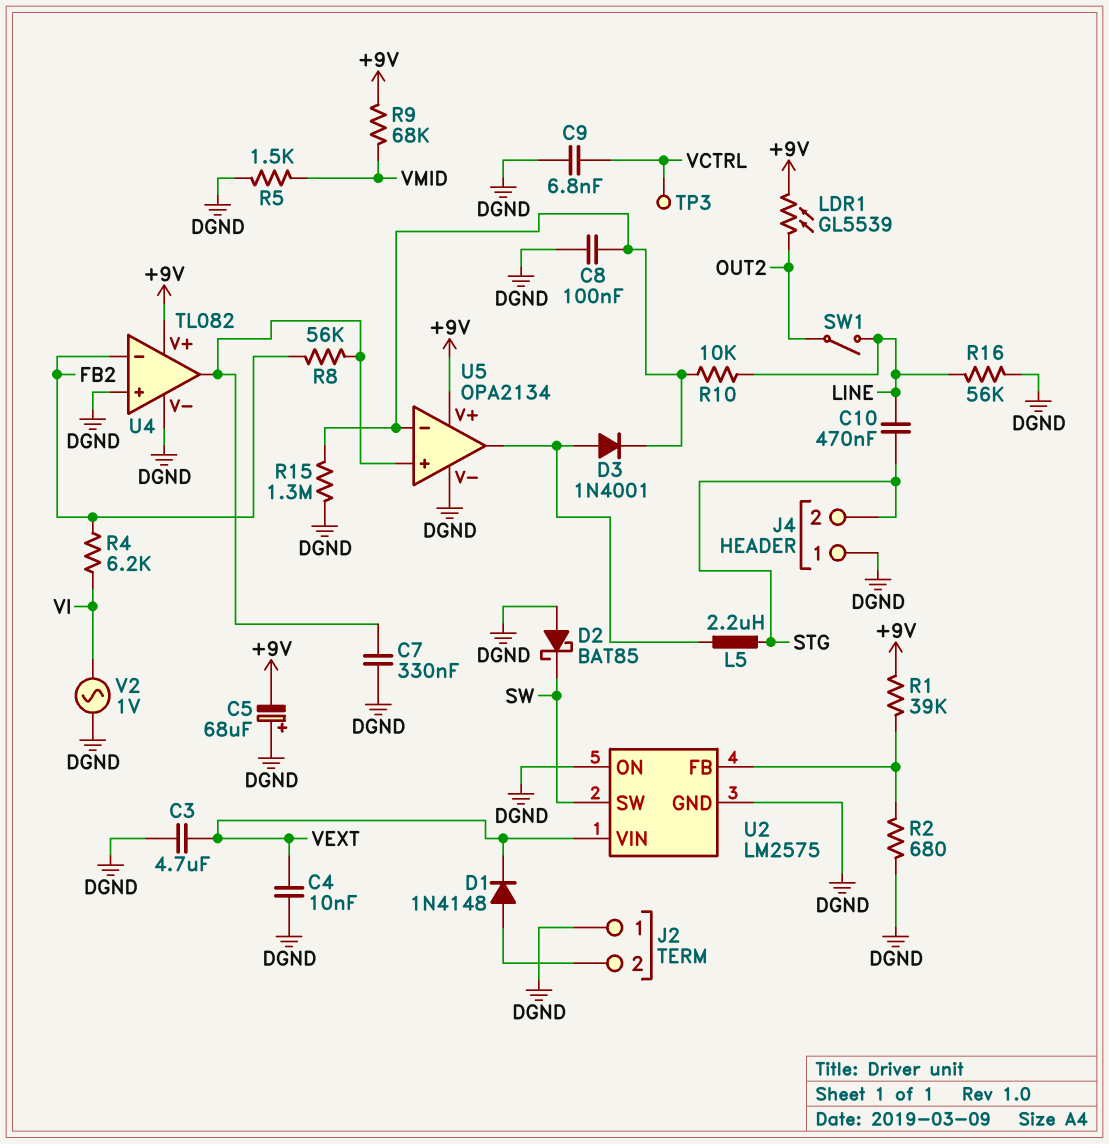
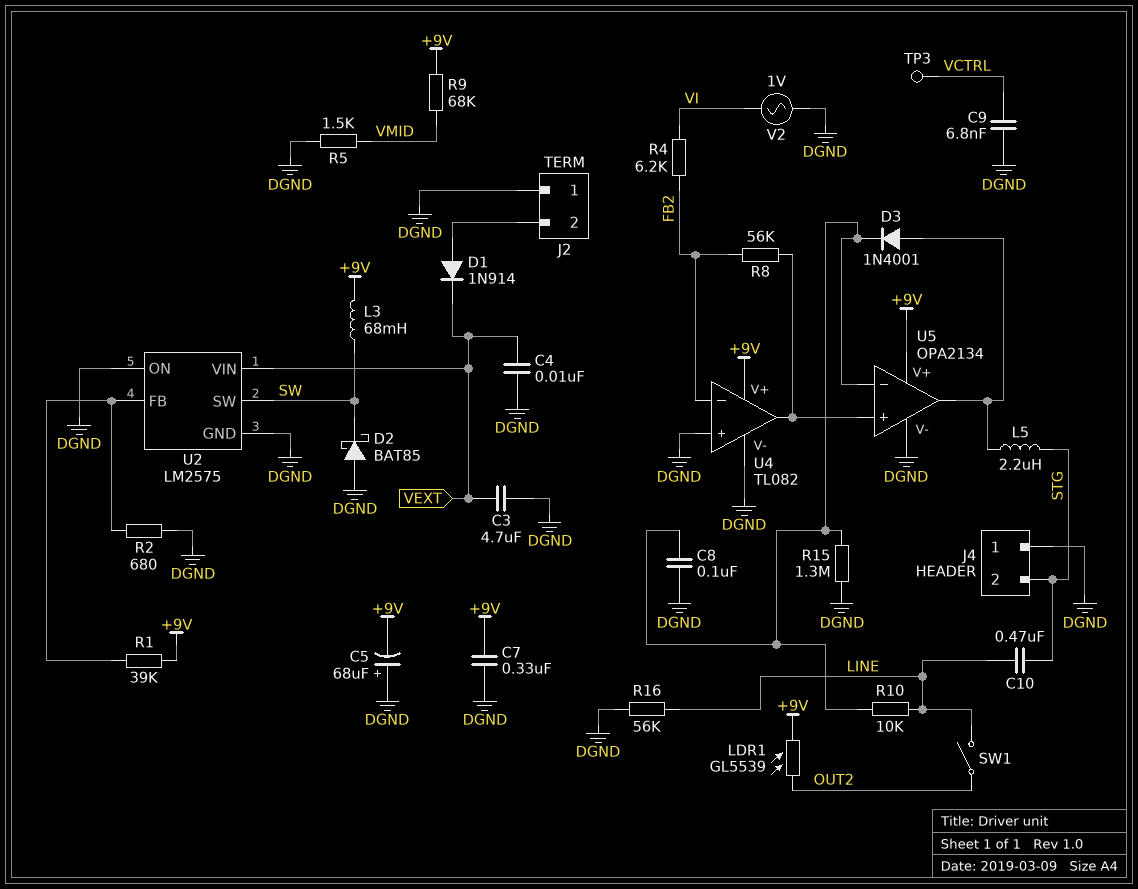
C7: 330nF (DGND, U4/out) -> 330nF (+9V, DGND)
D1: diode 1N4148 (A J2/2, K VEXT) -> diode 1N914 (A J2/2, K VEXT)
L3: none -> 68mH (+9V, SW)

